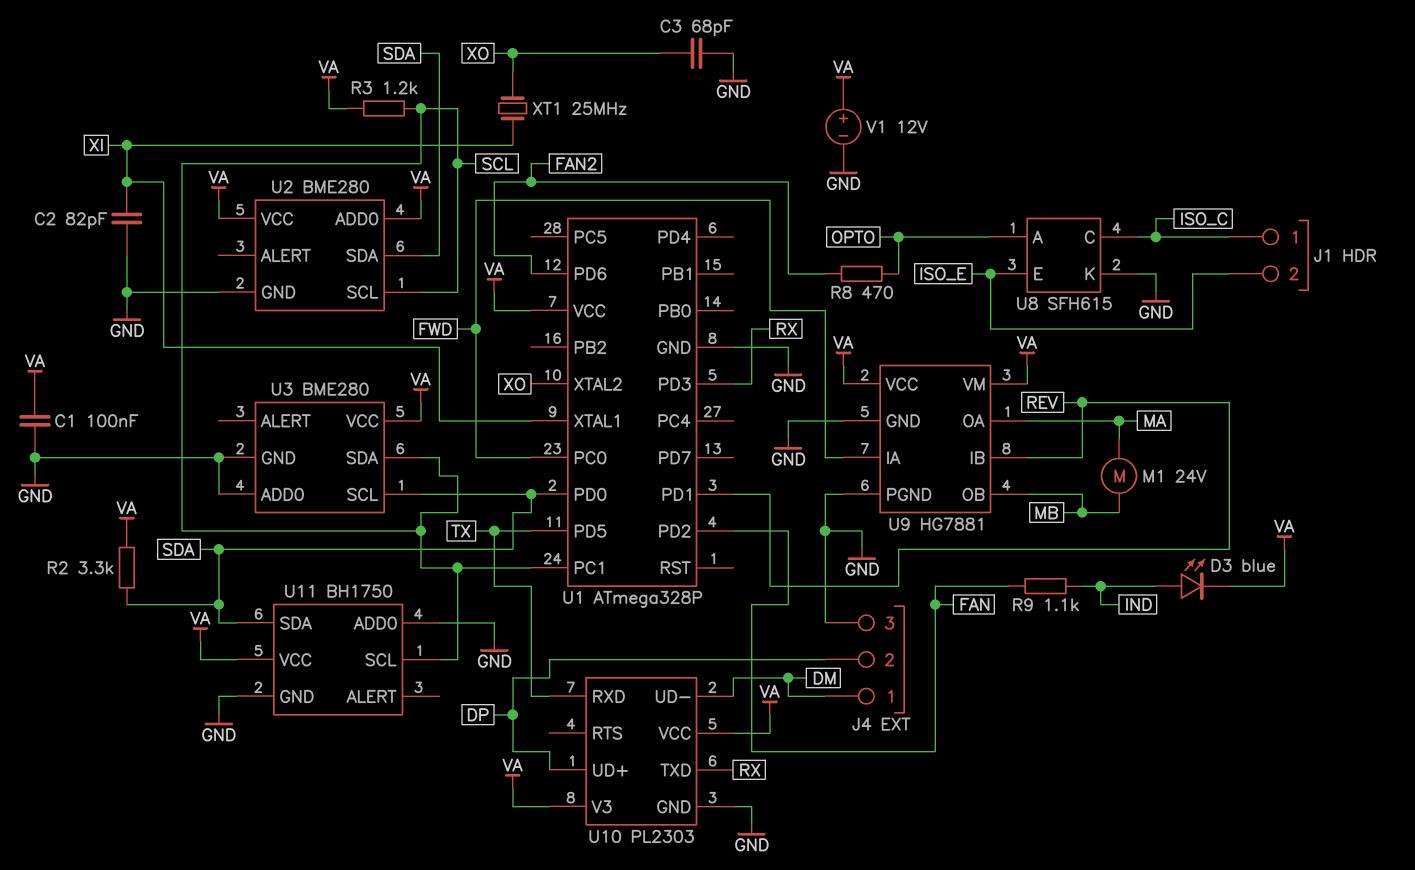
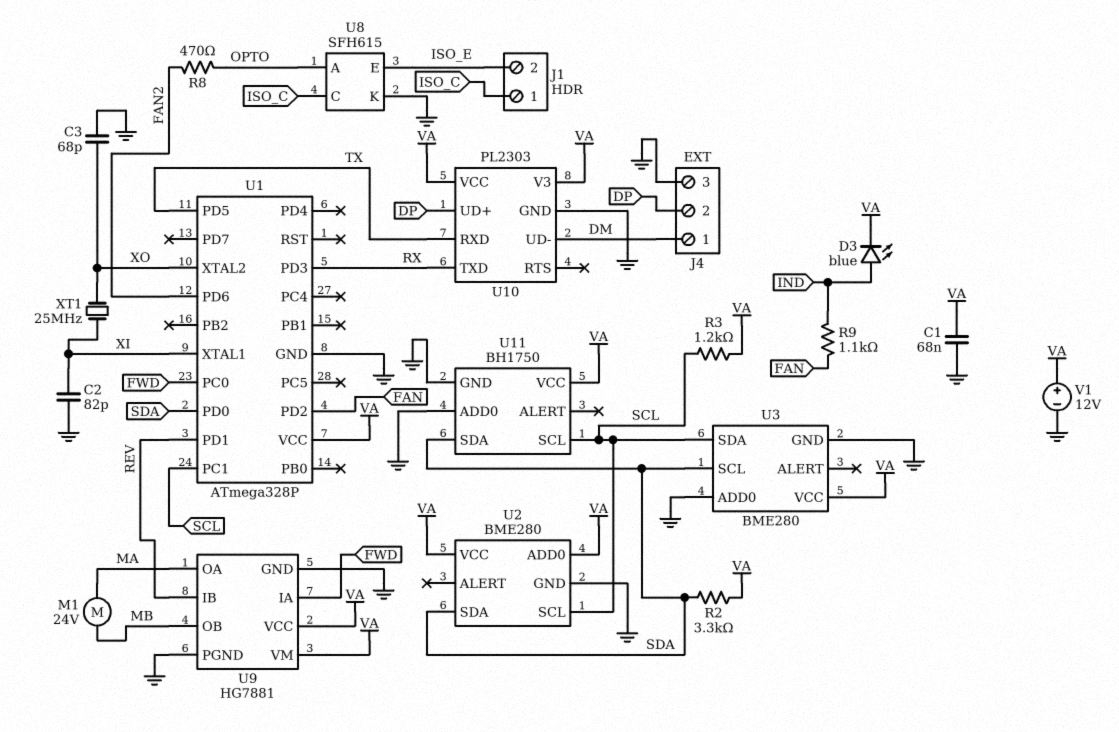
C1: 100nF (GND, VA) -> 68nF (GND, VA)

